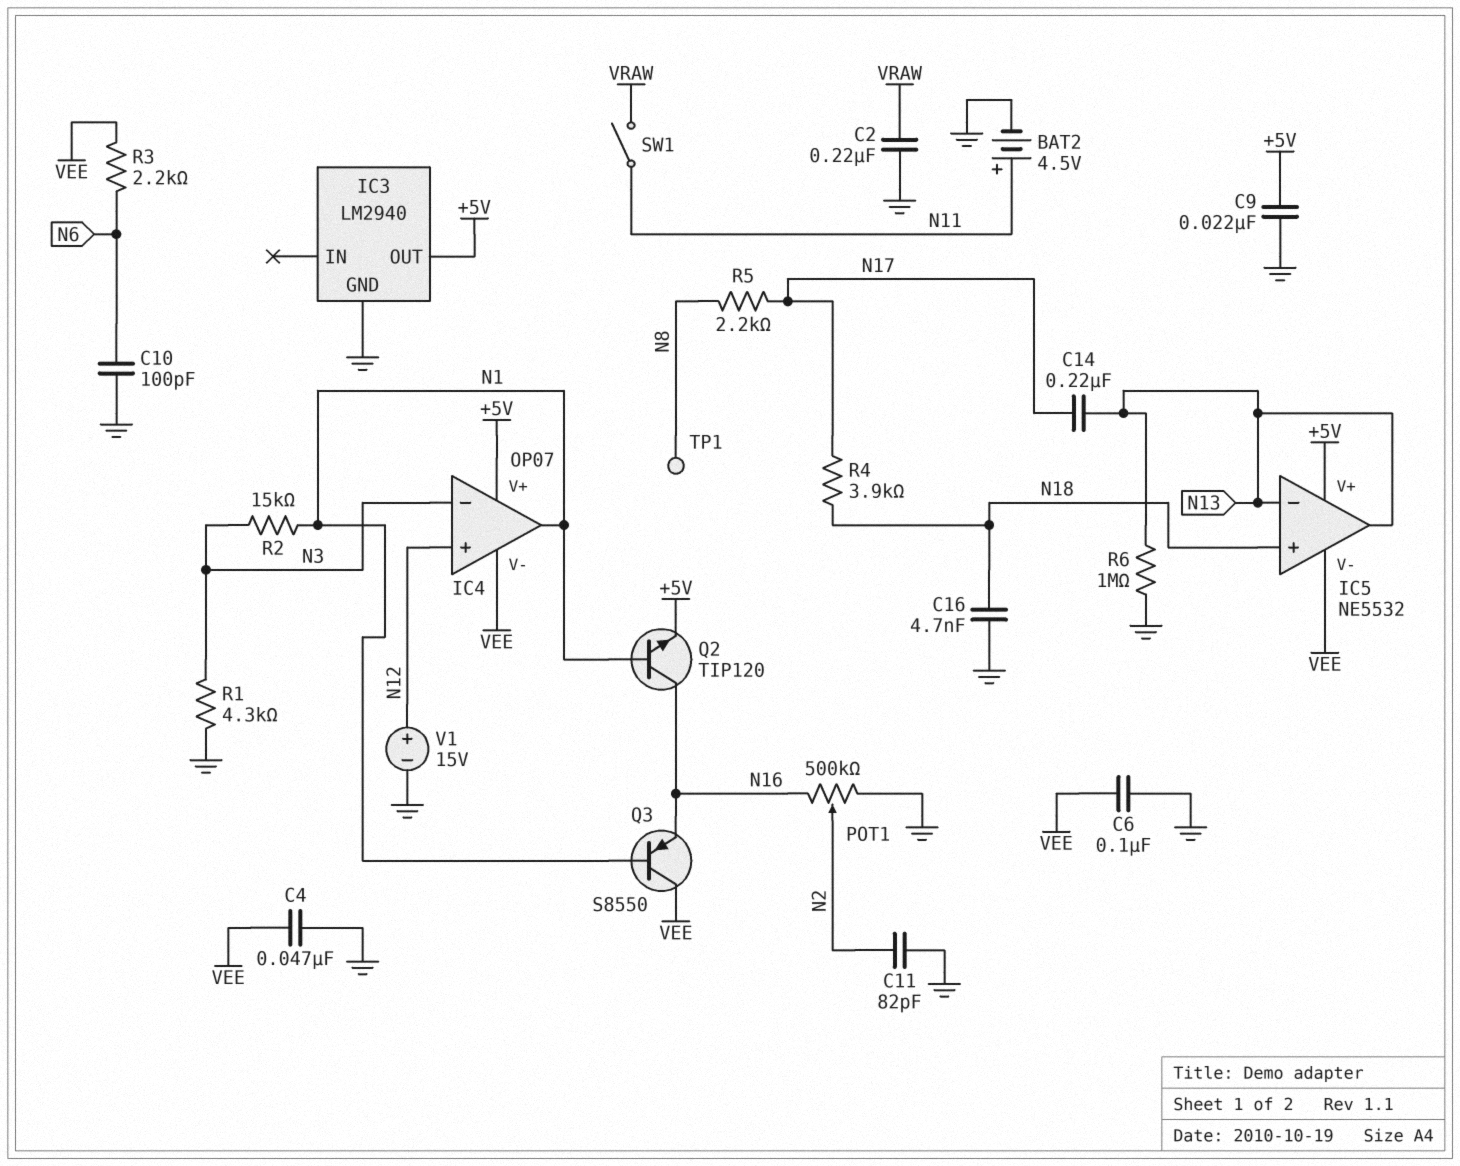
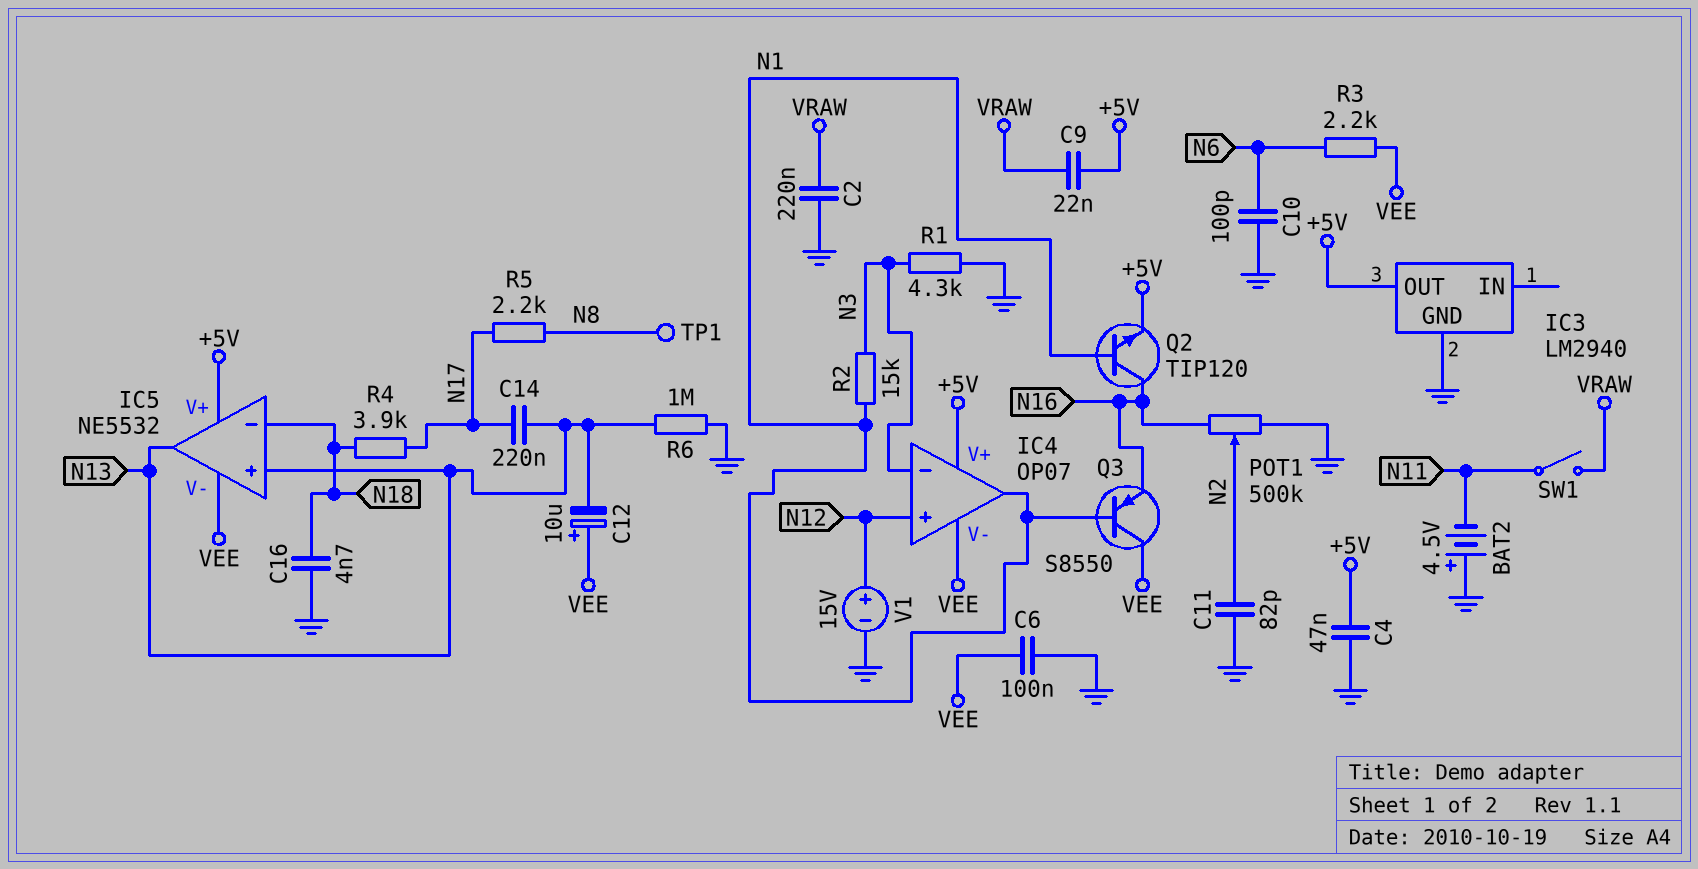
BAT2: 4.5V (plus N11, minus GND) -> 4.5V (plus GND, minus N11)
C4: 47nF (GND, VEE) -> 47nF (+5V, GND)
C9: 22nF (+5V, GND) -> 22nF (+5V, VRAW)
C12: none -> 10uF (plus VEE, minus N13)
IC5 pin in+: N18 -> N13
IC5 pin in-: N13 -> N18

